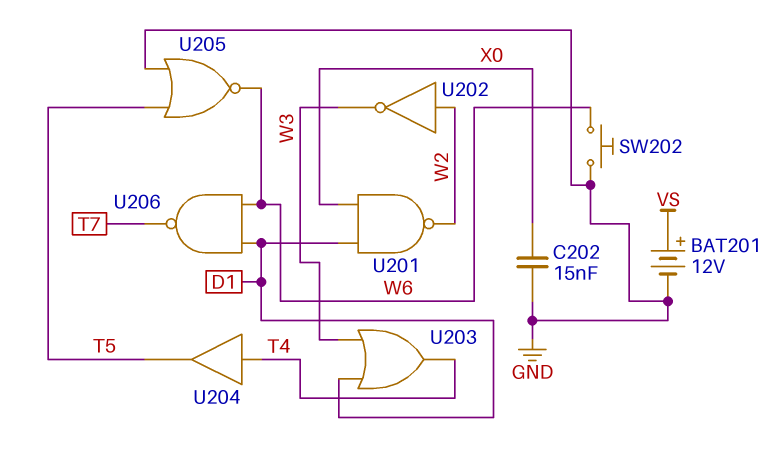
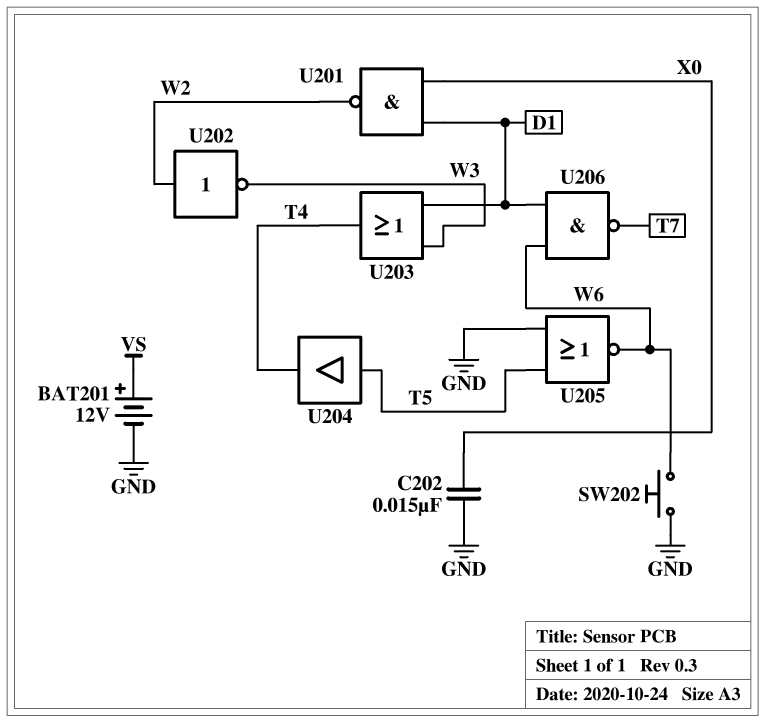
U204: buffer (in T4, out T5) -> buffer (in T5, out T4)

